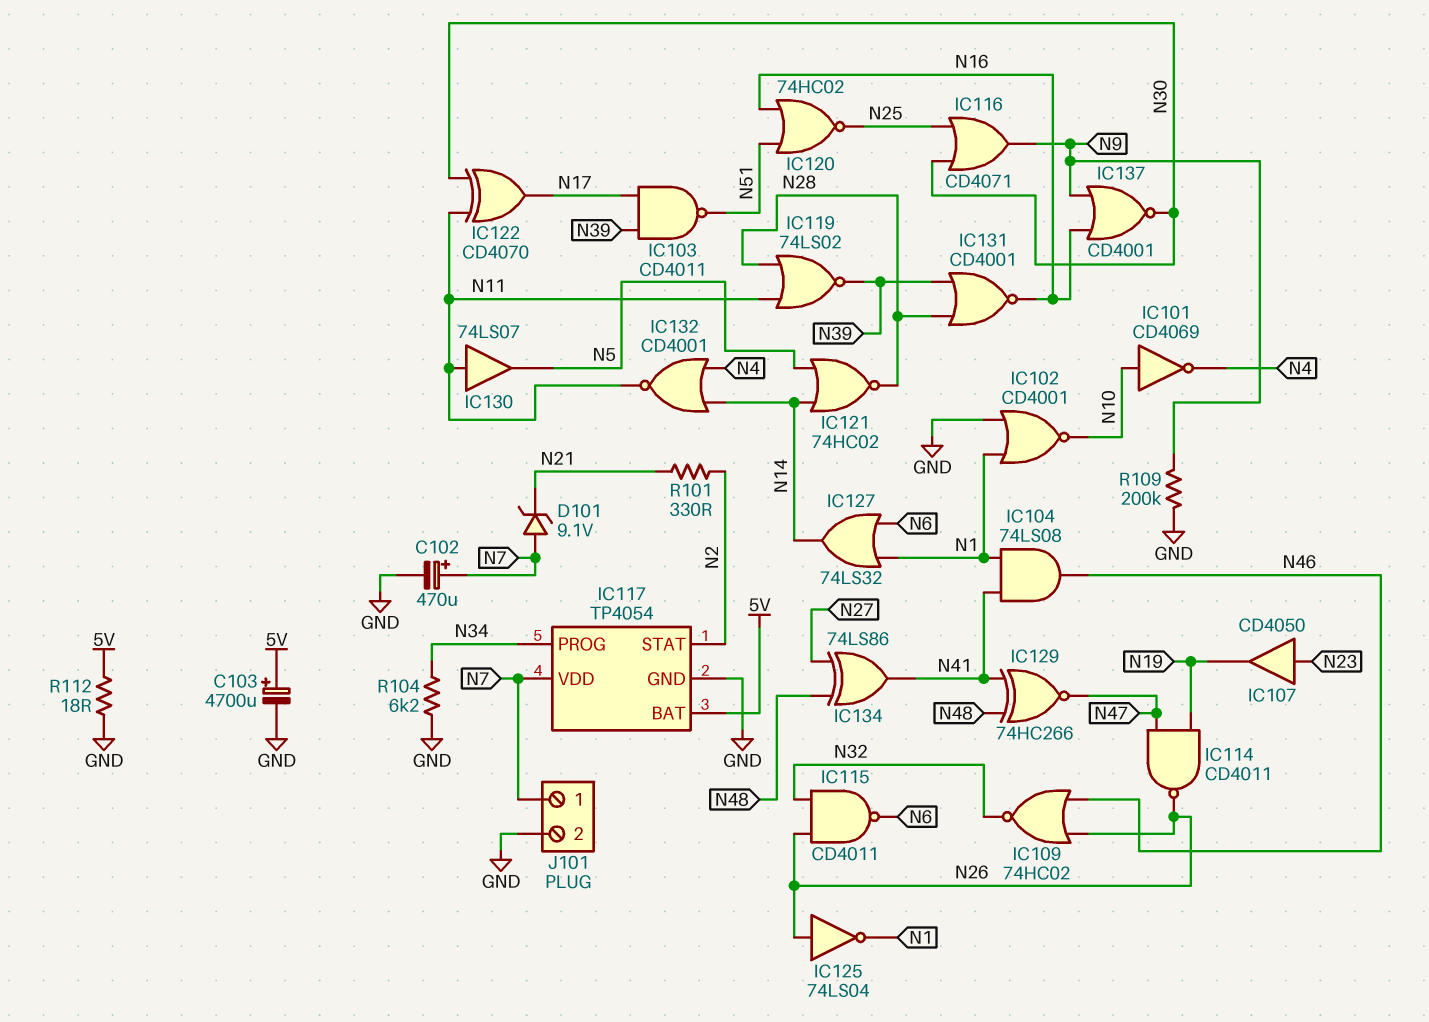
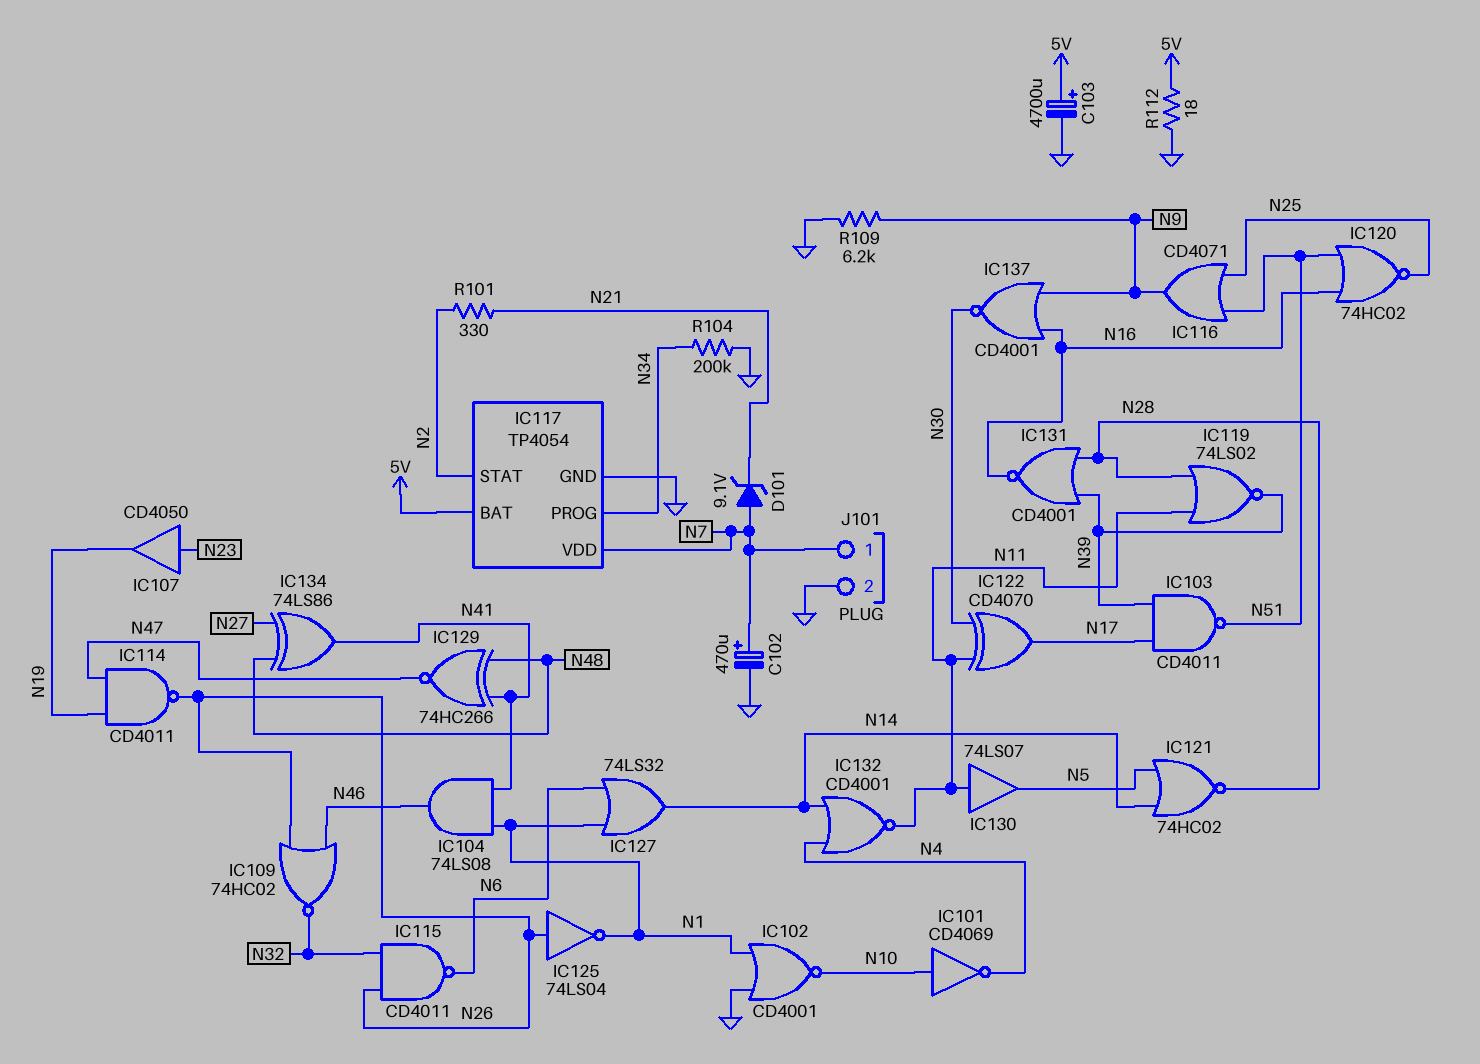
IC116: OR CD4071 (in N25, in N30, out N9) -> OR CD4071 (in N25, in N51, out N9)
R104: 6.2k (GND, N34) -> 200k (GND, N34)
R109: 200k (GND, N9) -> 6.2k (GND, N9)

